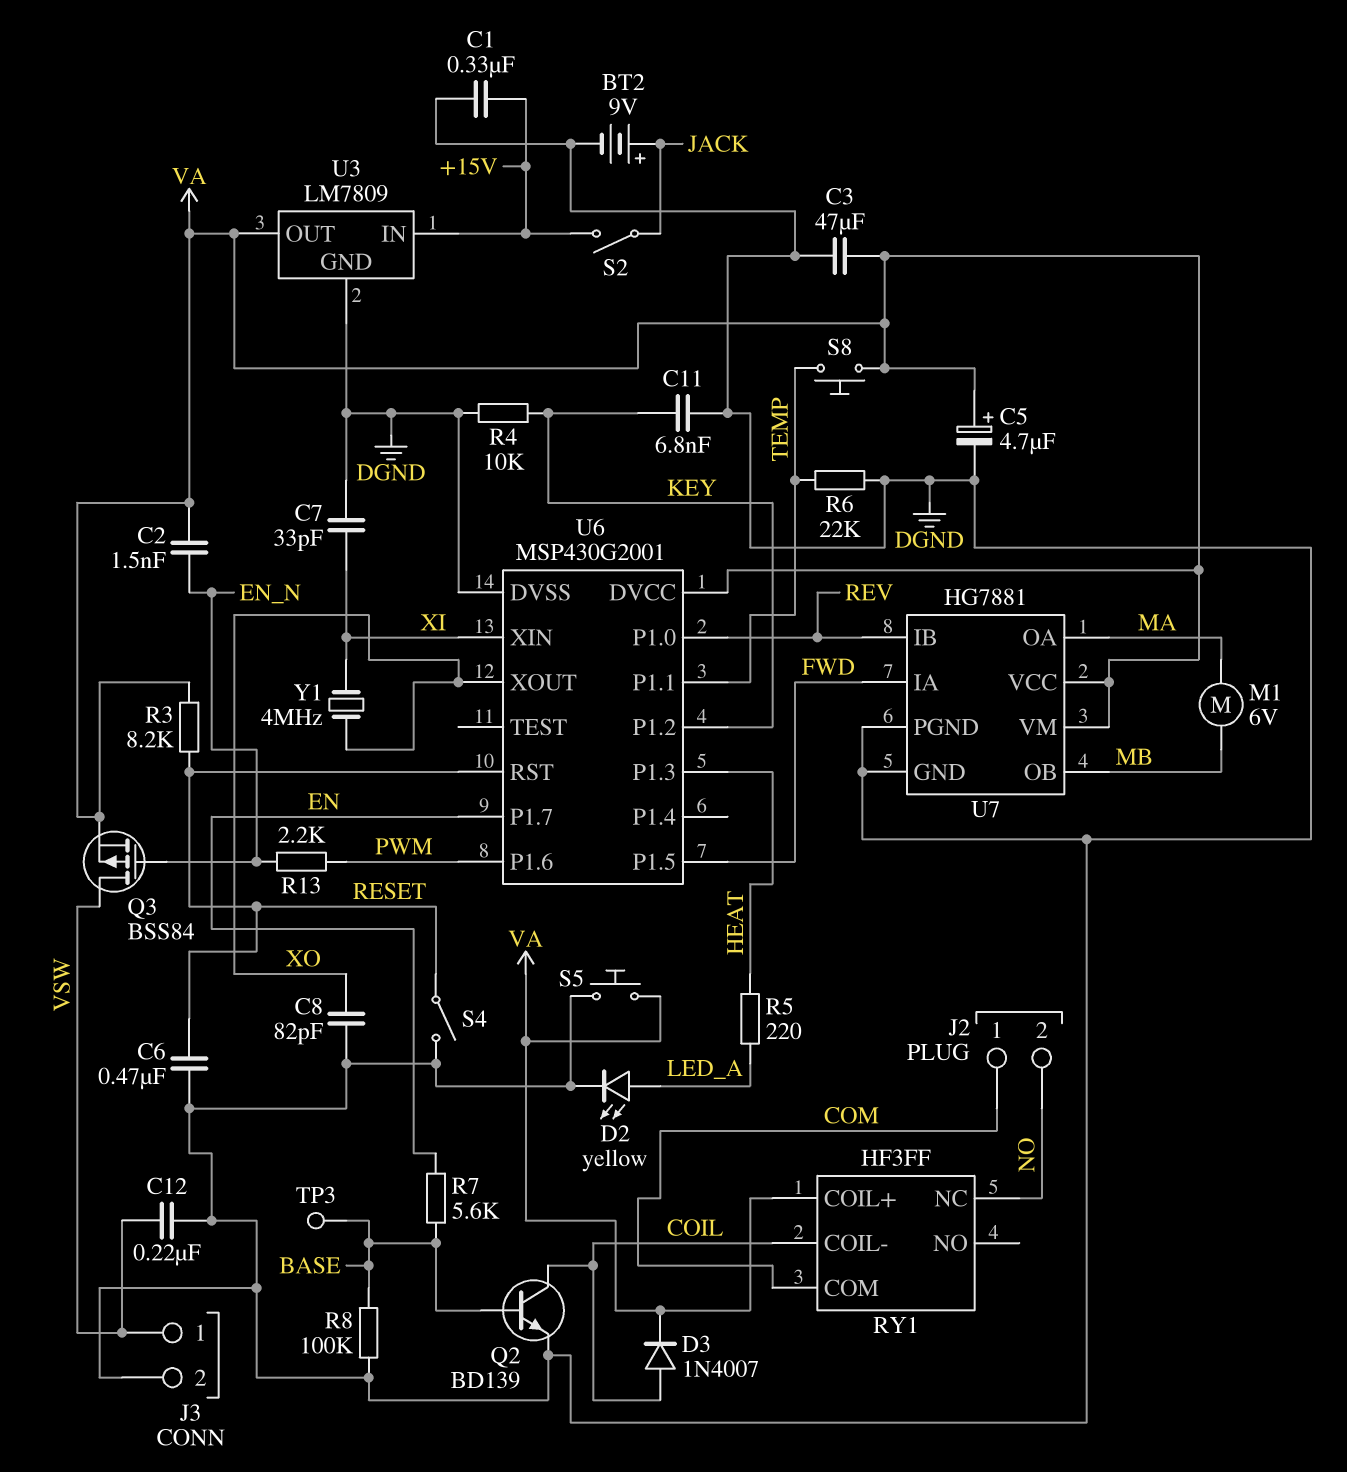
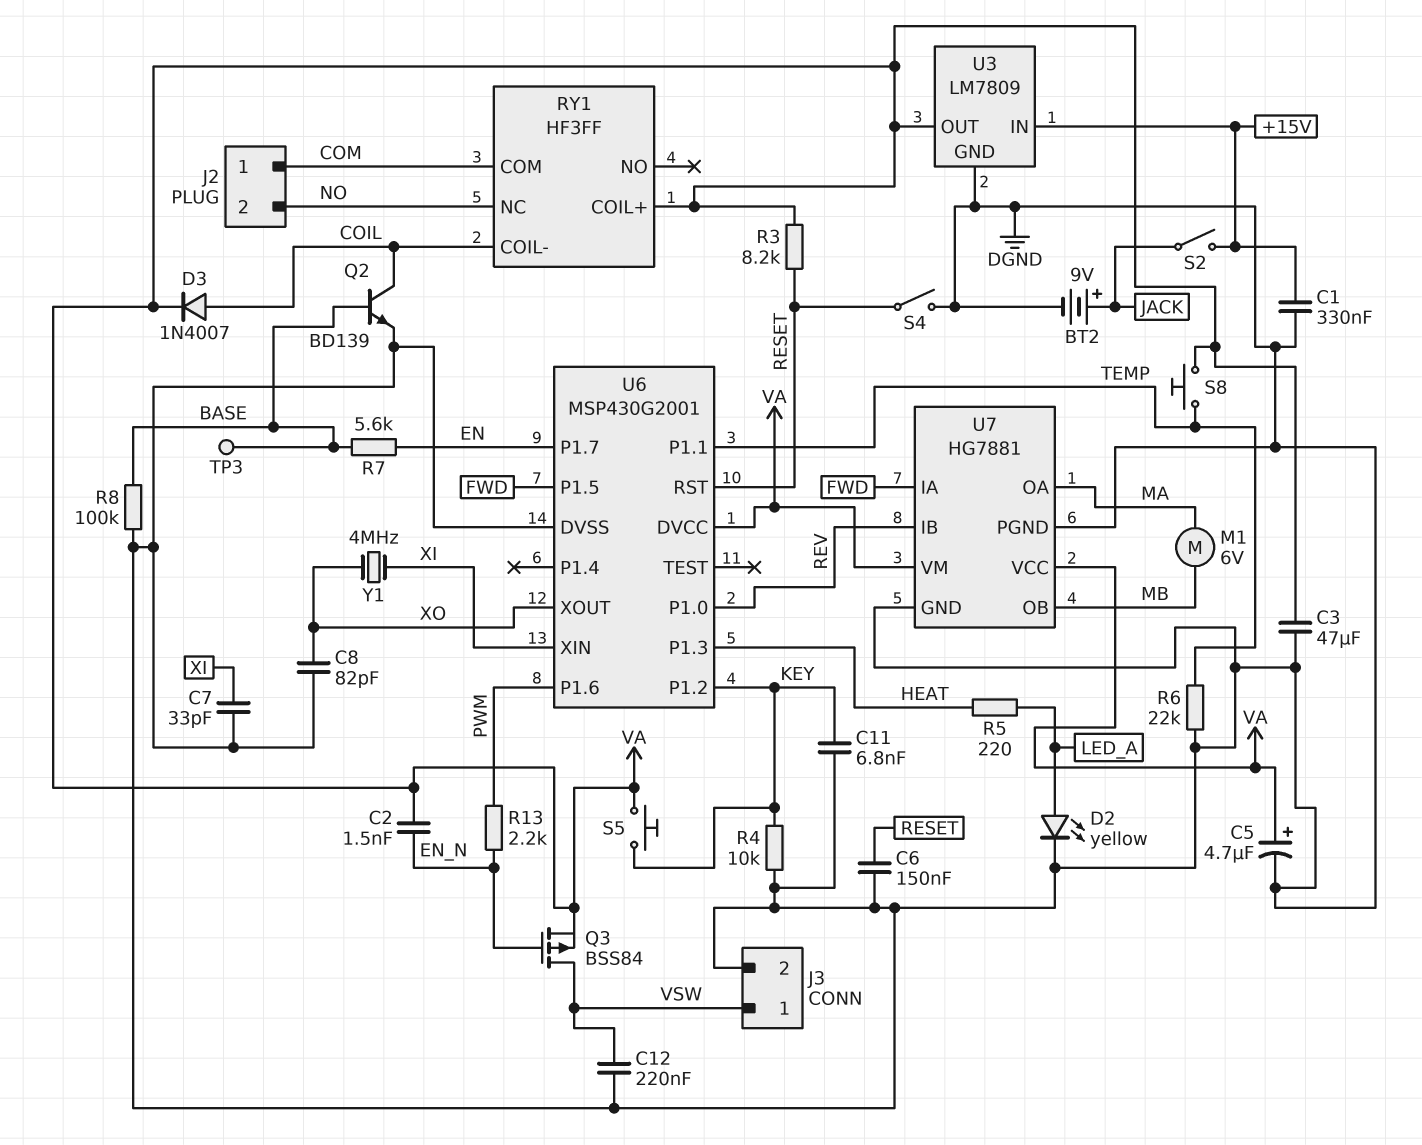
C6: 470nF (DGND, RESET) -> 150nF (DGND, RESET)
S5: button (DGND, VA) -> button (KEY, VA)

